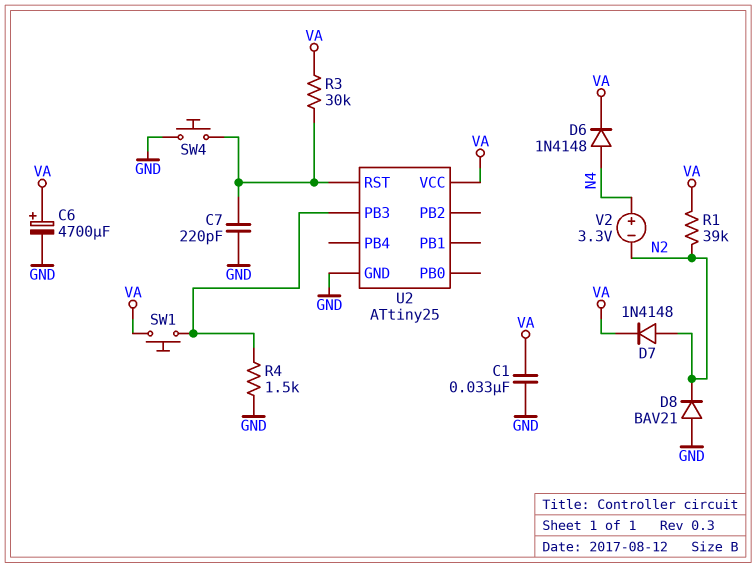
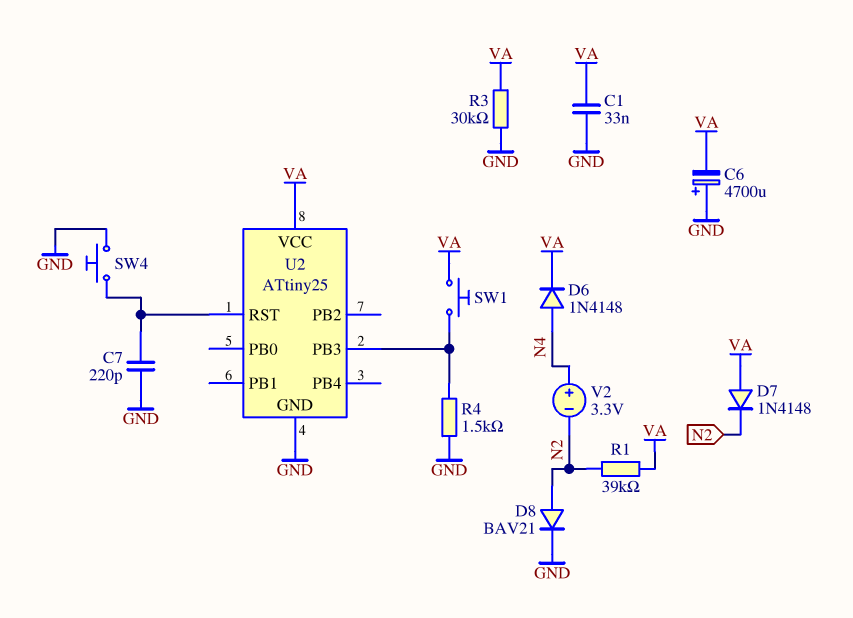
C6: 4700uF (plus VA, minus GND) -> 4700uF (plus GND, minus VA)
D7: diode 1N4148 (A N2, K VA) -> diode 1N4148 (A VA, K N2)
D8: diode BAV21 (A GND, K N2) -> diode BAV21 (A N2, K GND)
R3: 30k (U2/RST, VA) -> 30k (GND, VA)

